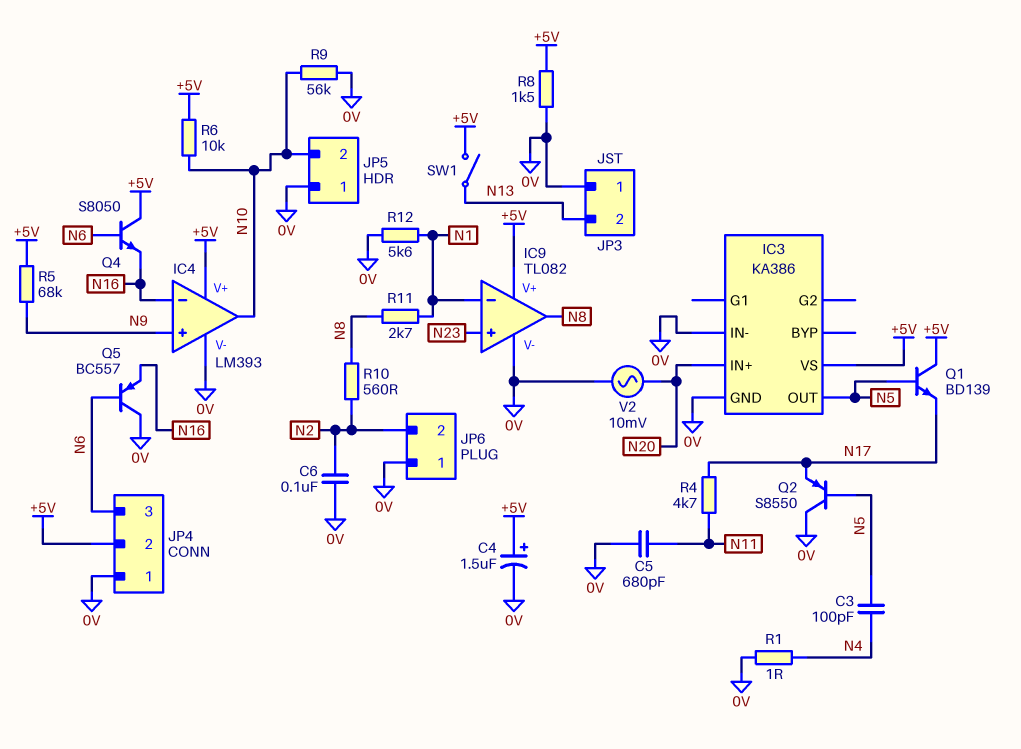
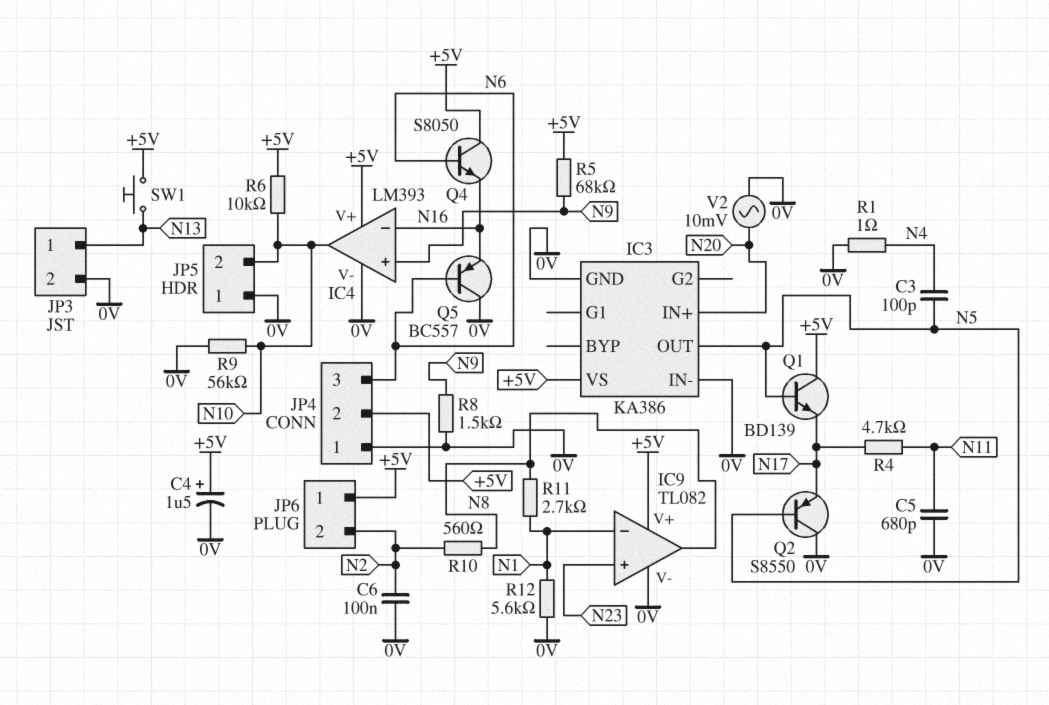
JP3 pin 1: 0V -> N13
JP3 pin 2: N13 -> 0V
JP6 pin 1: 0V -> +5V
R8: 1.5k (+5V, 0V) -> 1.5k (0V, N9)
SW1: switch (+5V, N13) -> button (+5V, N13)

